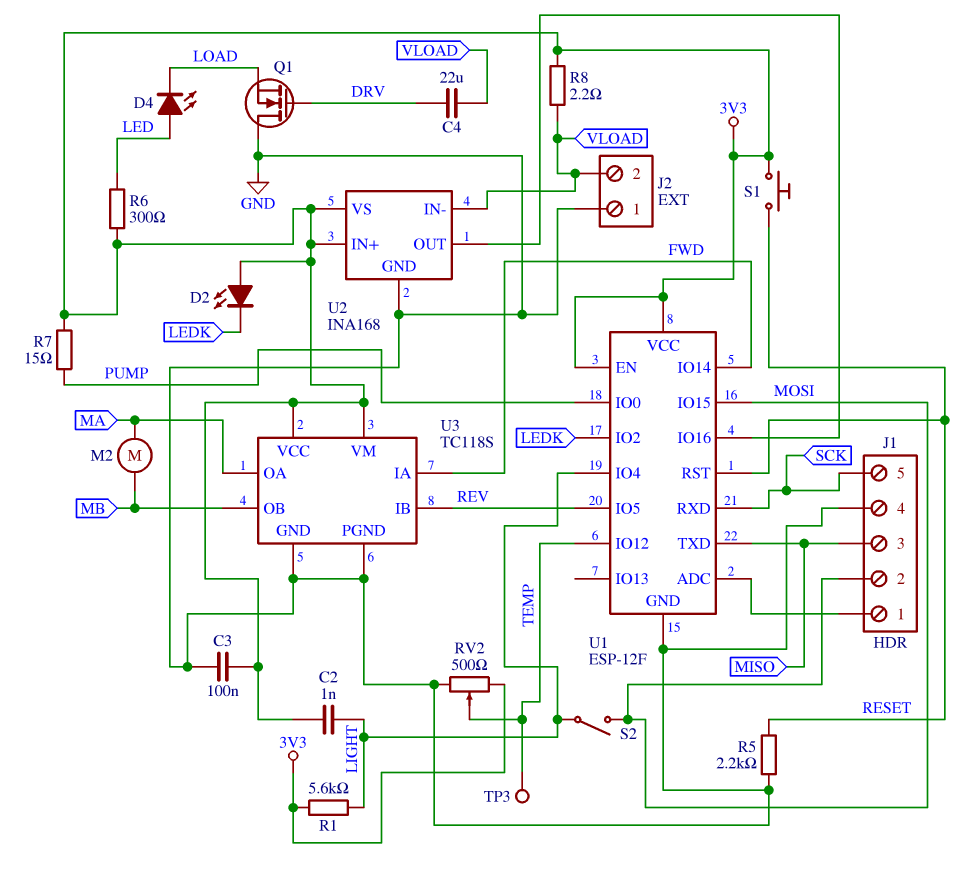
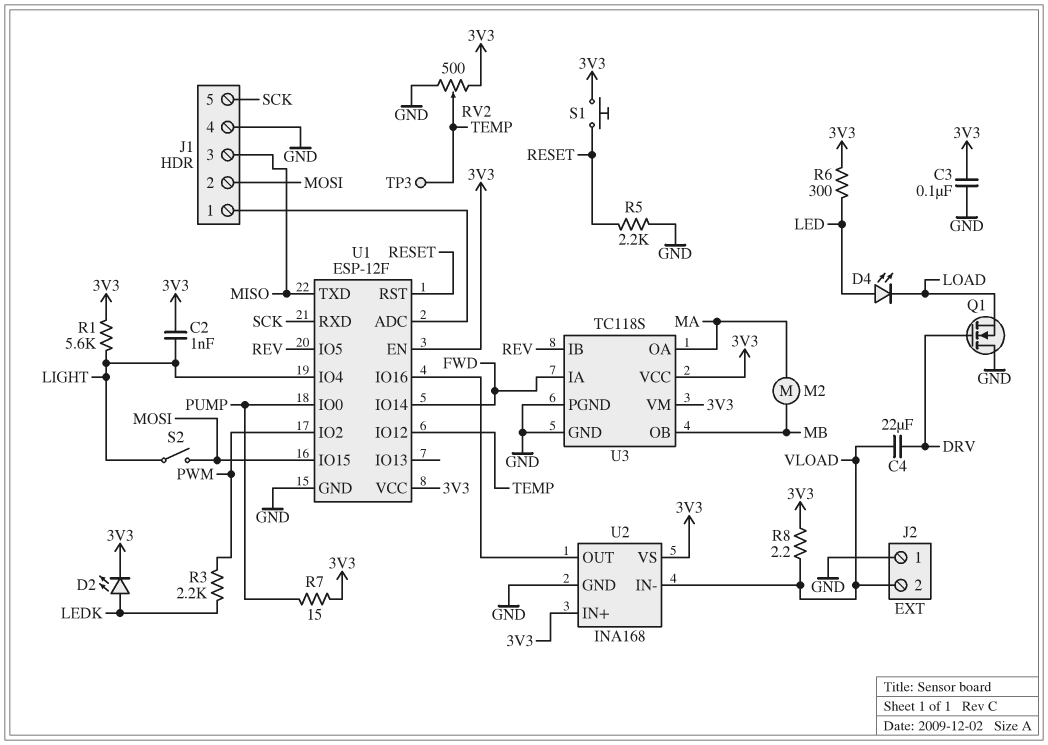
D2: LED (A 3V3, K LEDK) -> LED (A LEDK, K 3V3)
R3: none -> 2.2k (LEDK, PWM)
U1 pin IO2: LEDK -> PWM

